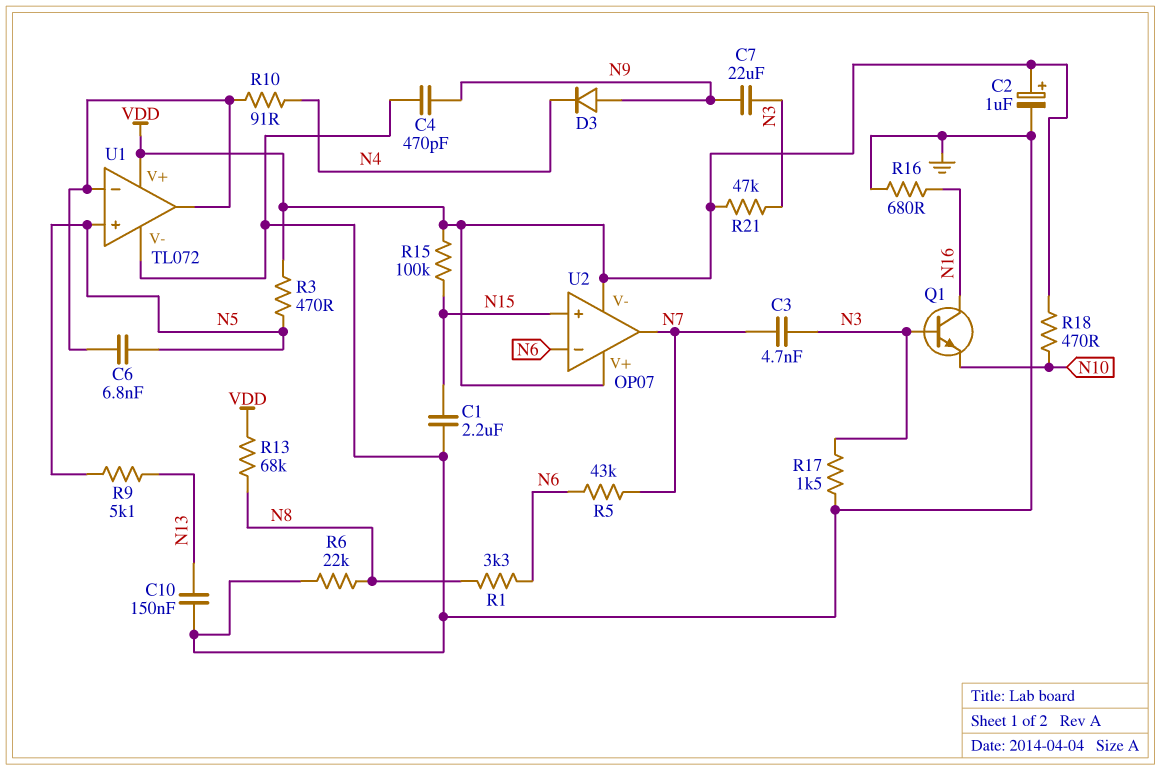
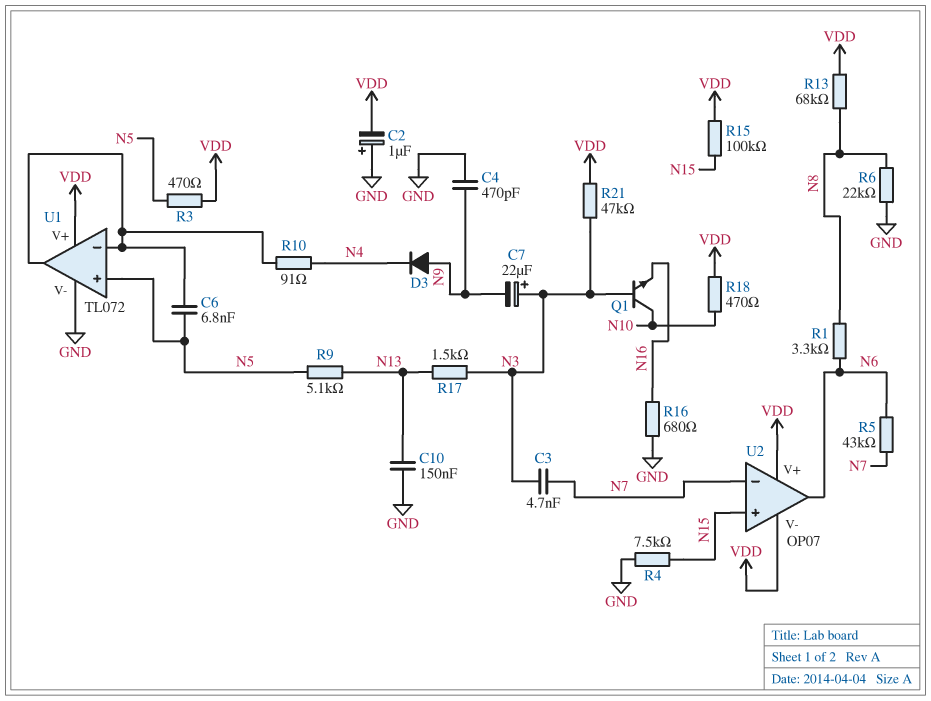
C1: 2.2uF (GND, N15) -> none
C2: 1uF (plus VDD, minus GND) -> 1uF (plus GND, minus VDD)
C7: 22uF (N3, N9) -> 22uF (plus N3, minus N9)
Q1: NPN (B N3, C N16, E N10) -> NPN (B N3, C N10, E N16)
R4: none -> 7.5k (GND, N15)
R17: 1.5k (GND, N3) -> 1.5k (N3, N13)
U2 pin in-: N6 -> N7
U2 pin out: N7 -> N6

